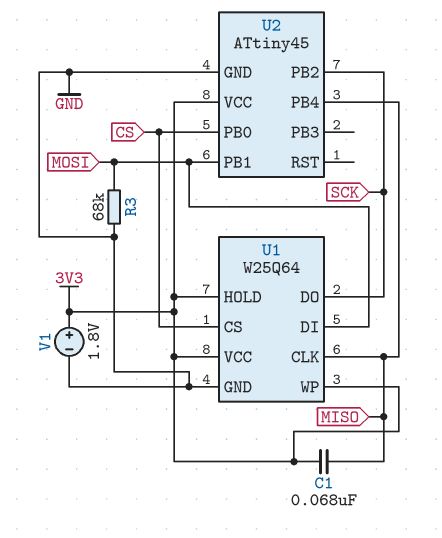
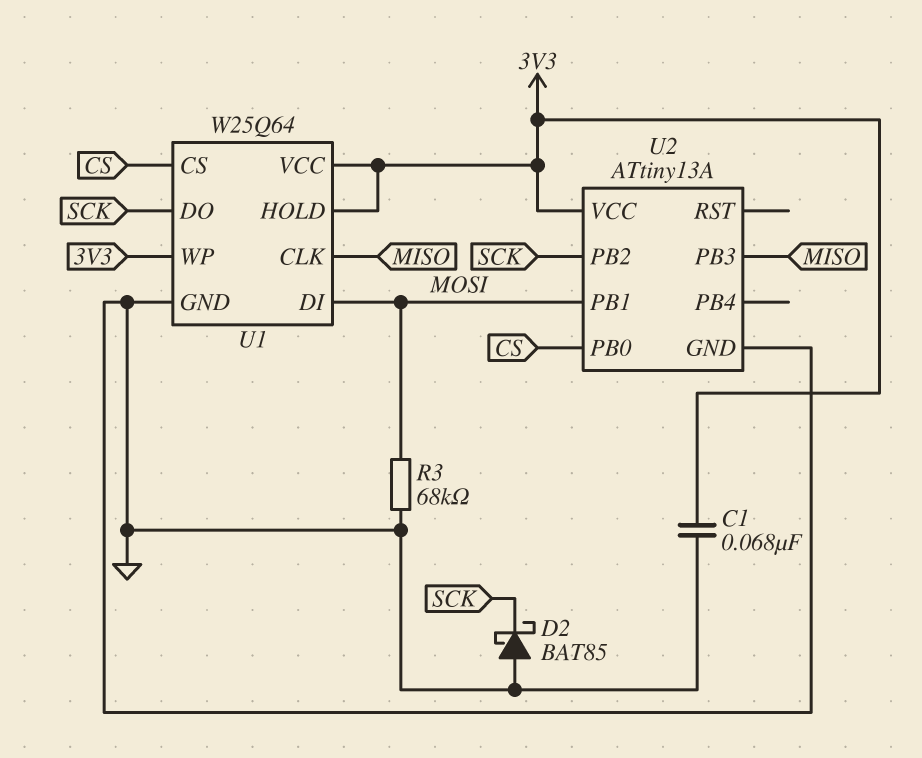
C1: 68nF (3V3, MISO) -> 68nF (3V3, GND)
D2: none -> schottky BAT85 (A GND, K SCK)
U2: ATtiny45 -> ATtiny13A
U2 pin PB3: none -> MISO
U2 pin PB4: MISO -> none
V1: 1.8V (plus 3V3, minus GND) -> none

